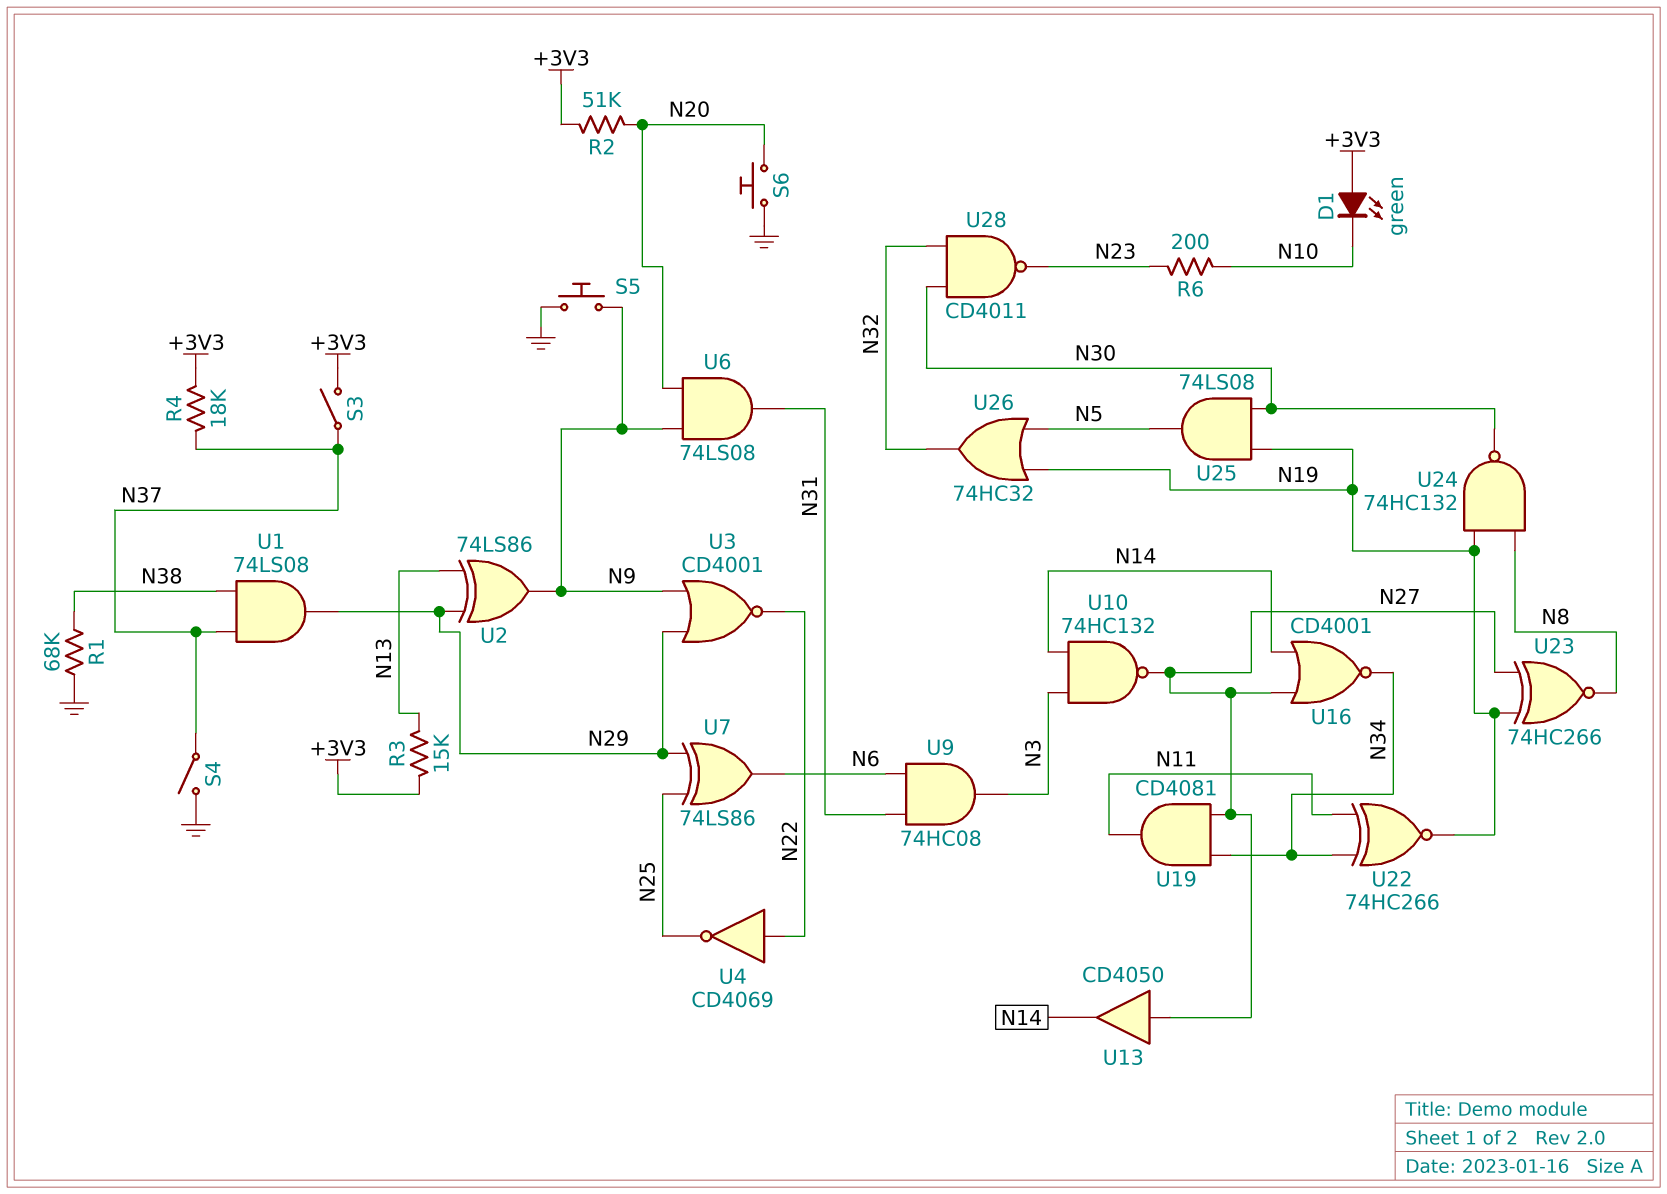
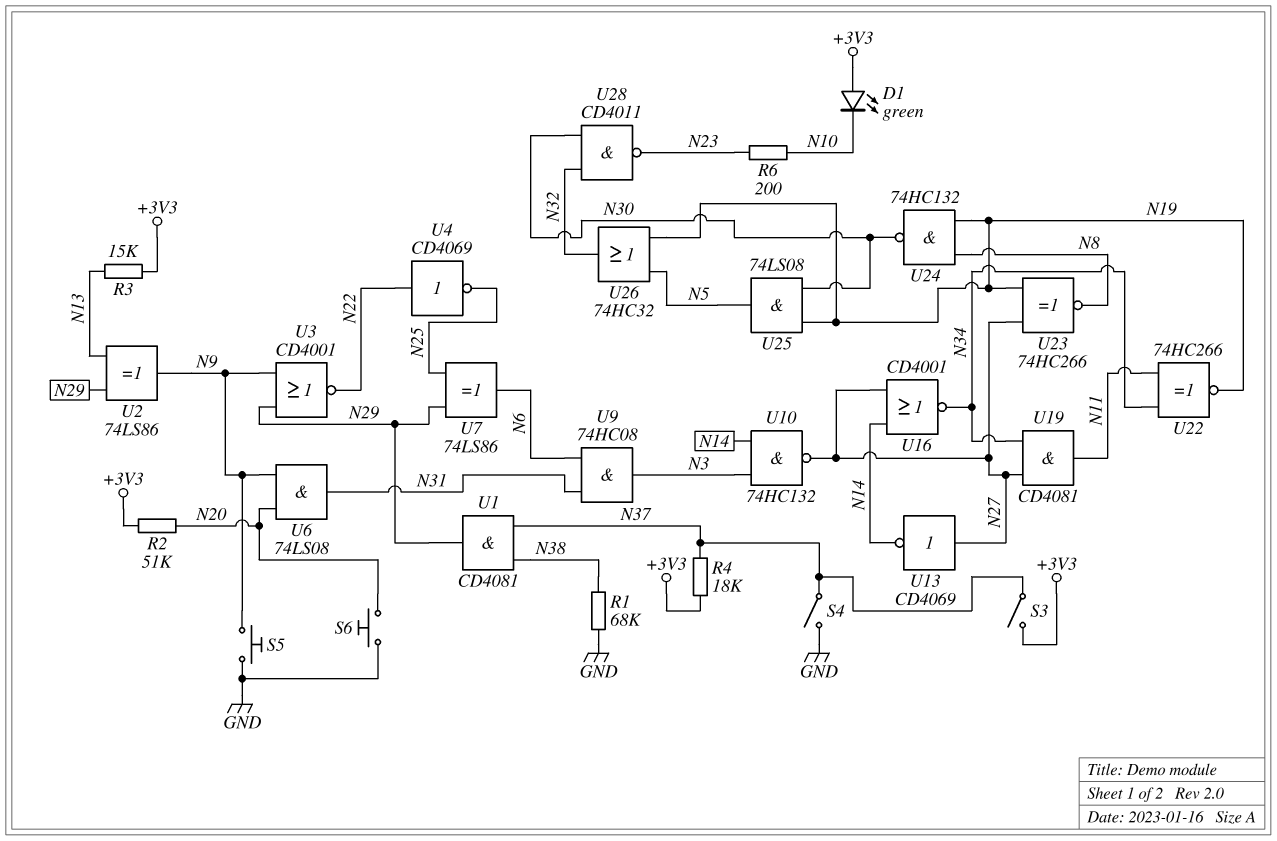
U1: AND 74LS08 (in N37, in N38, out N29) -> AND CD4081 (in N37, in N38, out N29)
U13: buffer CD4050 (in N27, out N14) -> NOT CD4069 (in N27, out N14)

